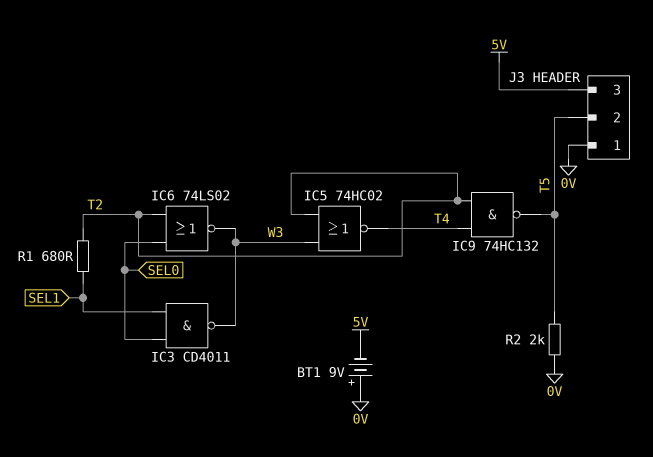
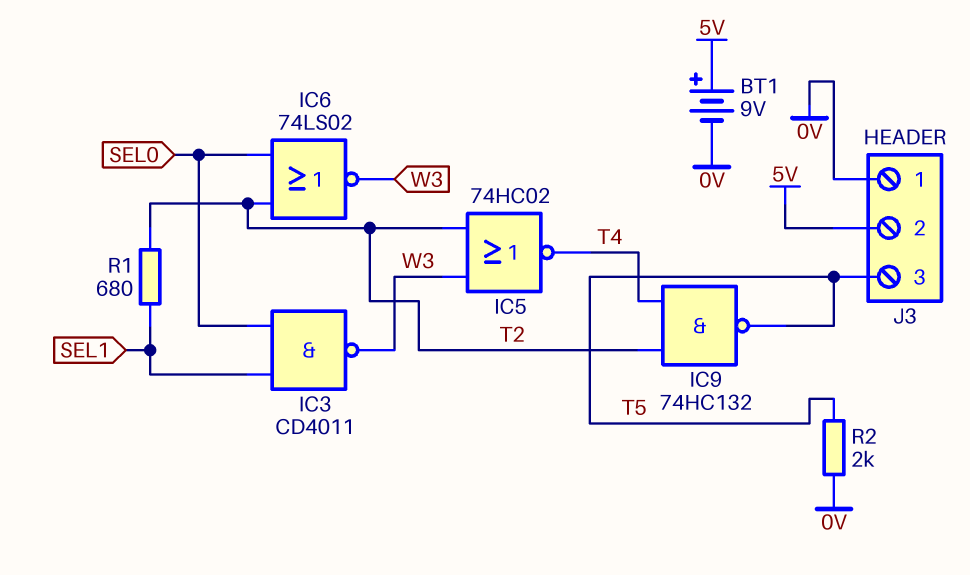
BT1: 9V (plus 0V, minus 5V) -> 9V (plus 5V, minus 0V)
J3 pin 2: T5 -> 5V
J3 pin 3: 5V -> T5

